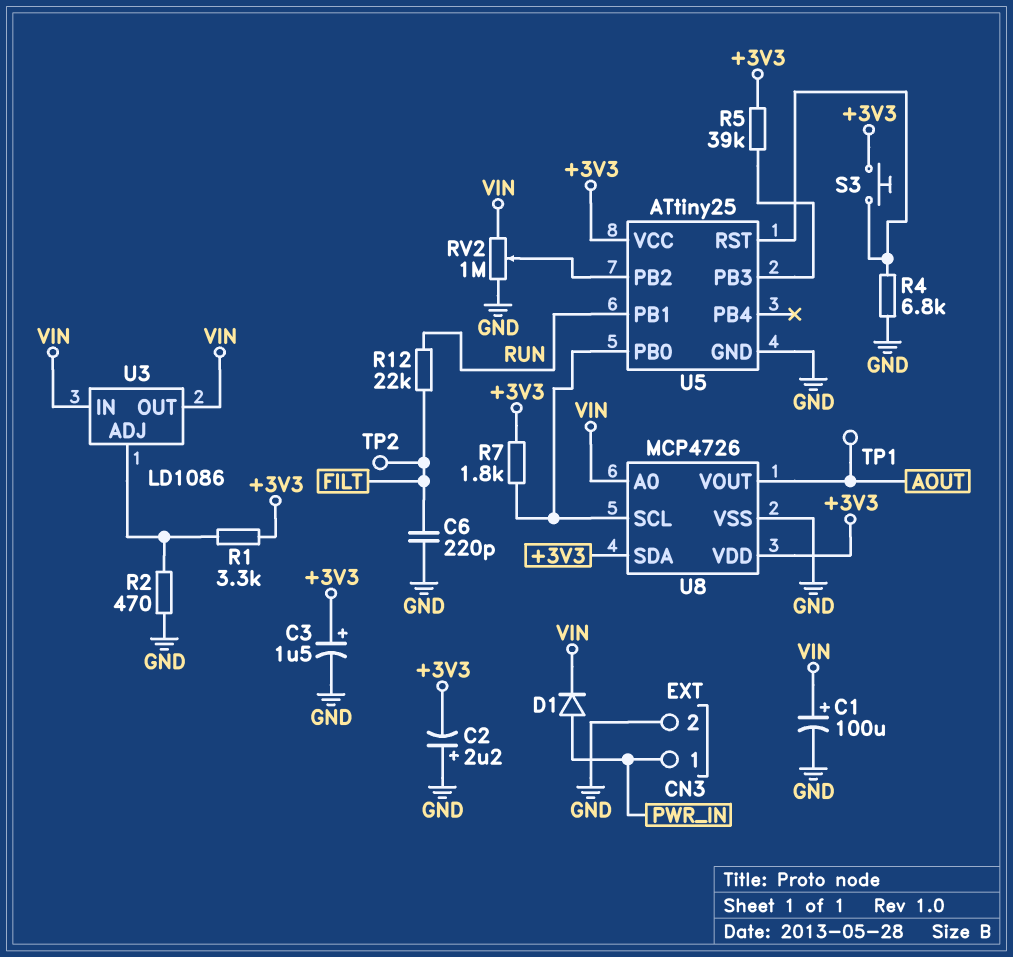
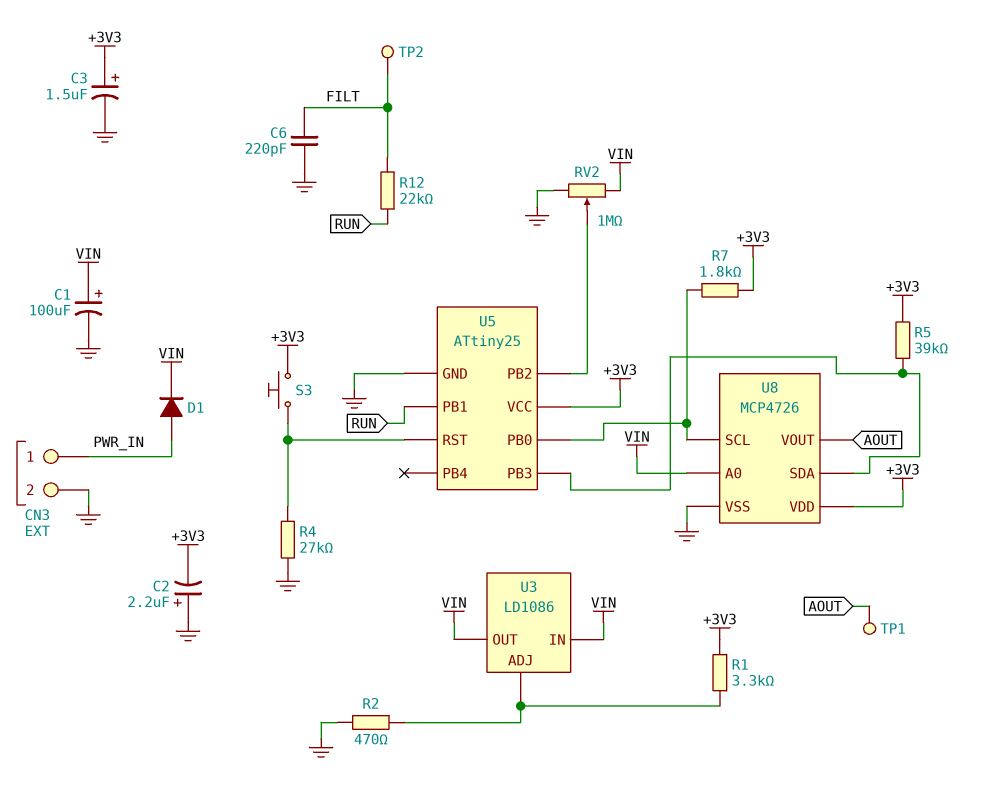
R4: 6.8k (GND, U5/RST) -> 27k (GND, U5/RST)
U8 pin SDA: +3V3 -> U5/PB3

